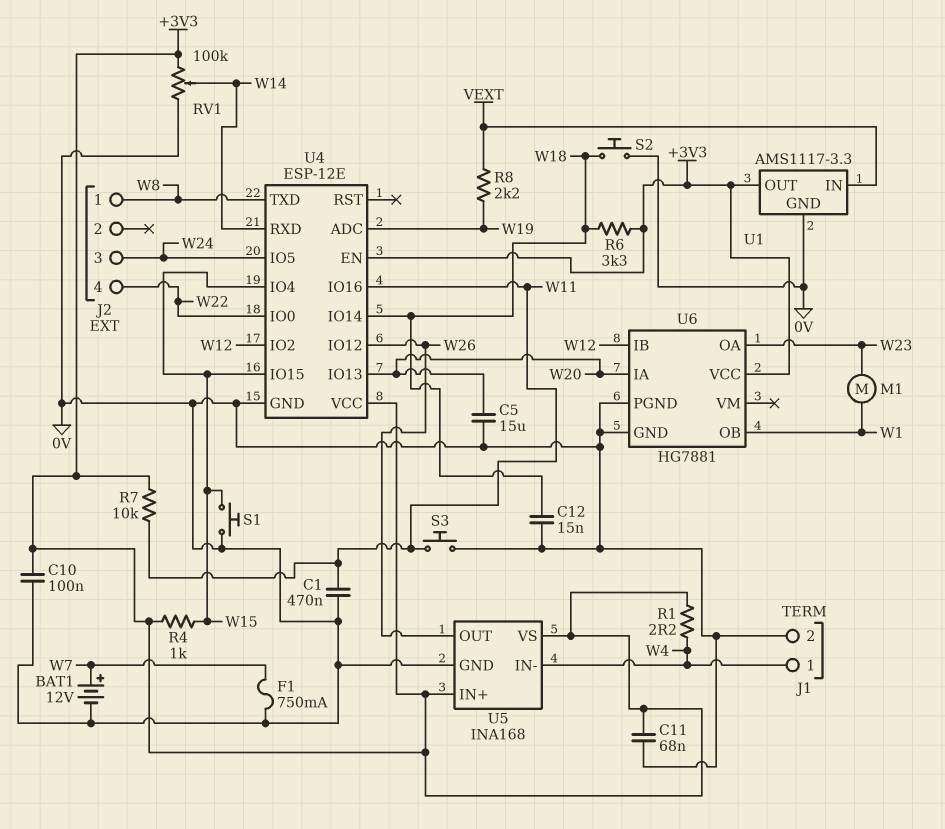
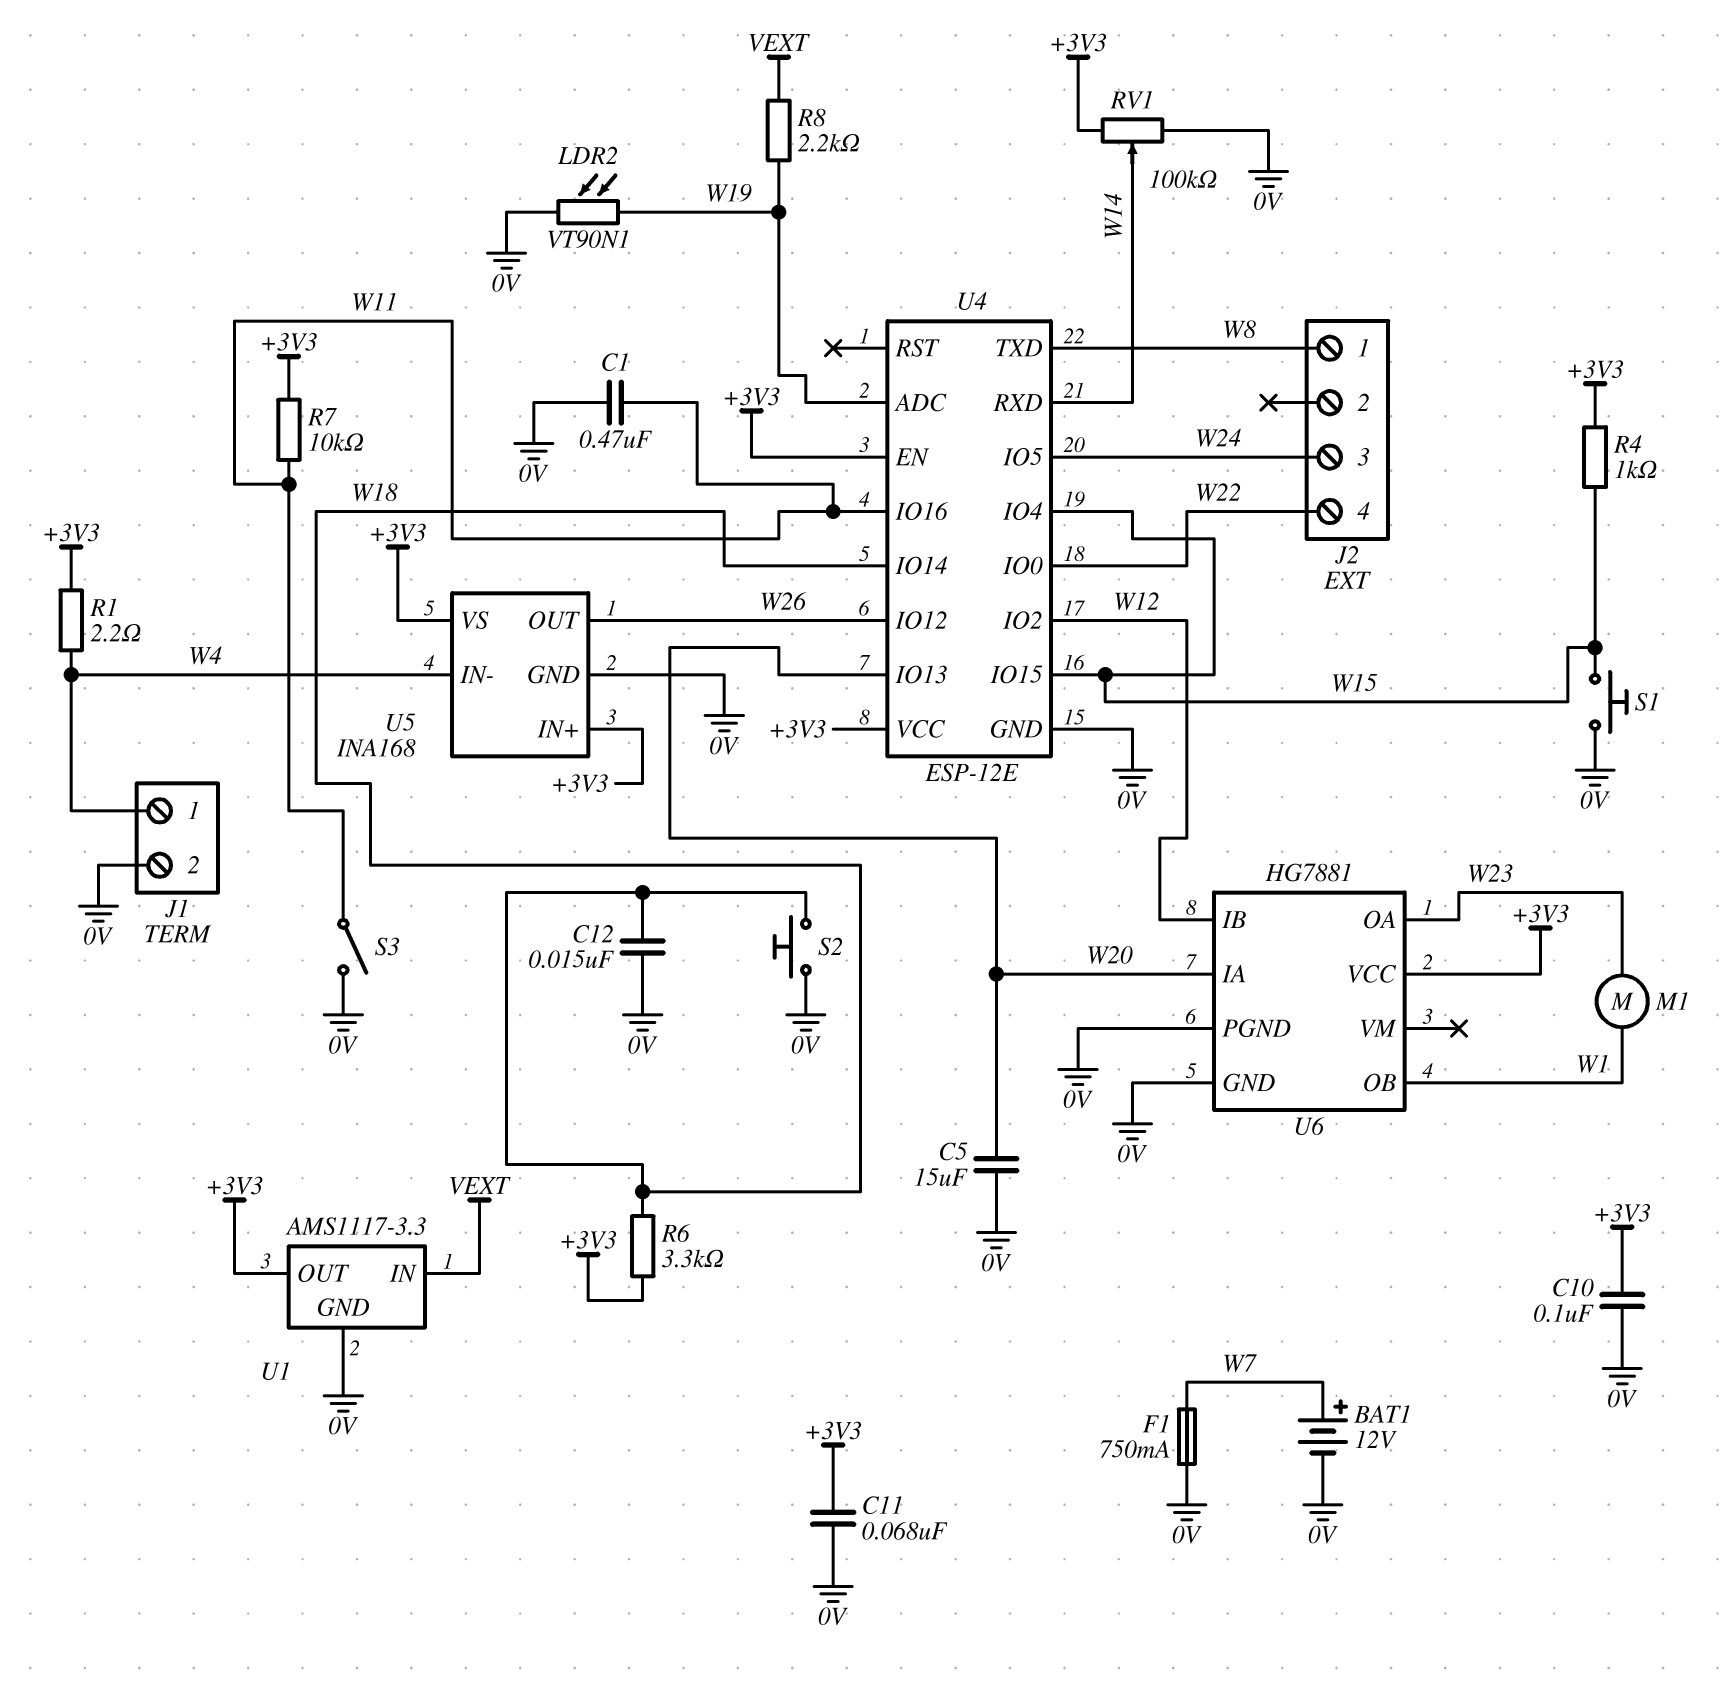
LDR2: none -> VT90N1 (0V, W19)
S3: button (0V, W11) -> switch (0V, W11)

